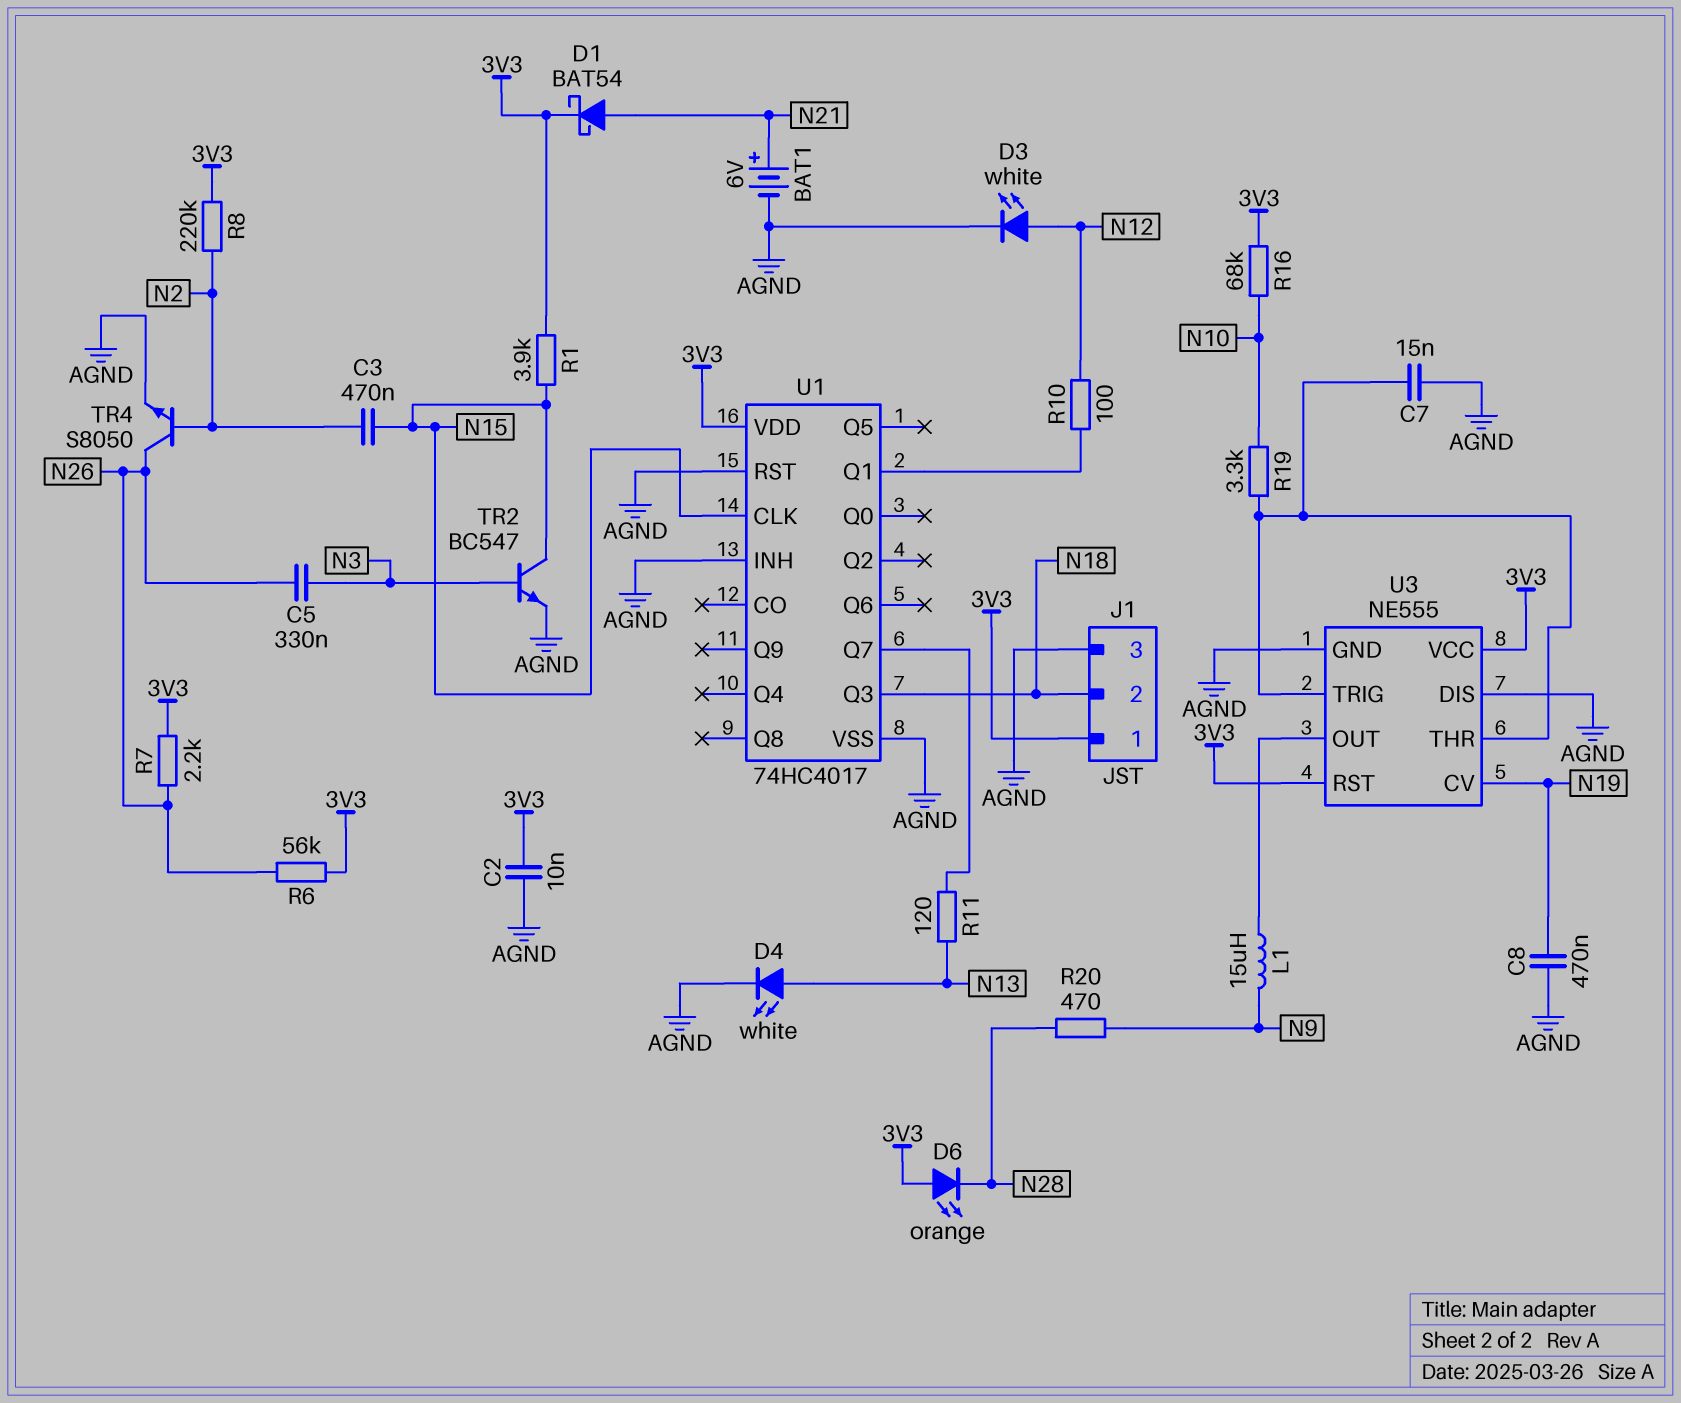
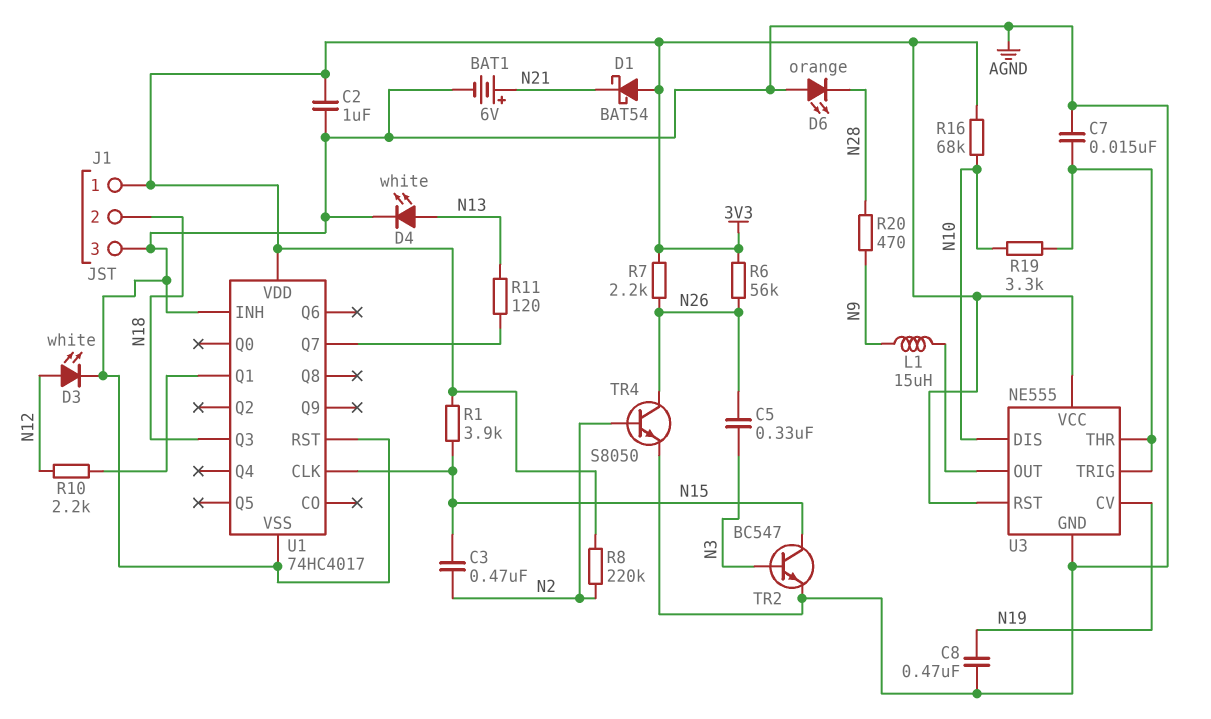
C2: 10nF (3V3, AGND) -> 1uF (3V3, AGND)
D1: schottky BAT54 (A N21, K 3V3) -> schottky BAT54 (A 3V3, K N21)
D6: LED orange (A 3V3, K N28) -> LED orange (A AGND, K N28)
R10: 100 (N12, U1/Q1) -> 2.2k (N12, U1/Q1)
U3 pin DIS: AGND -> N10

